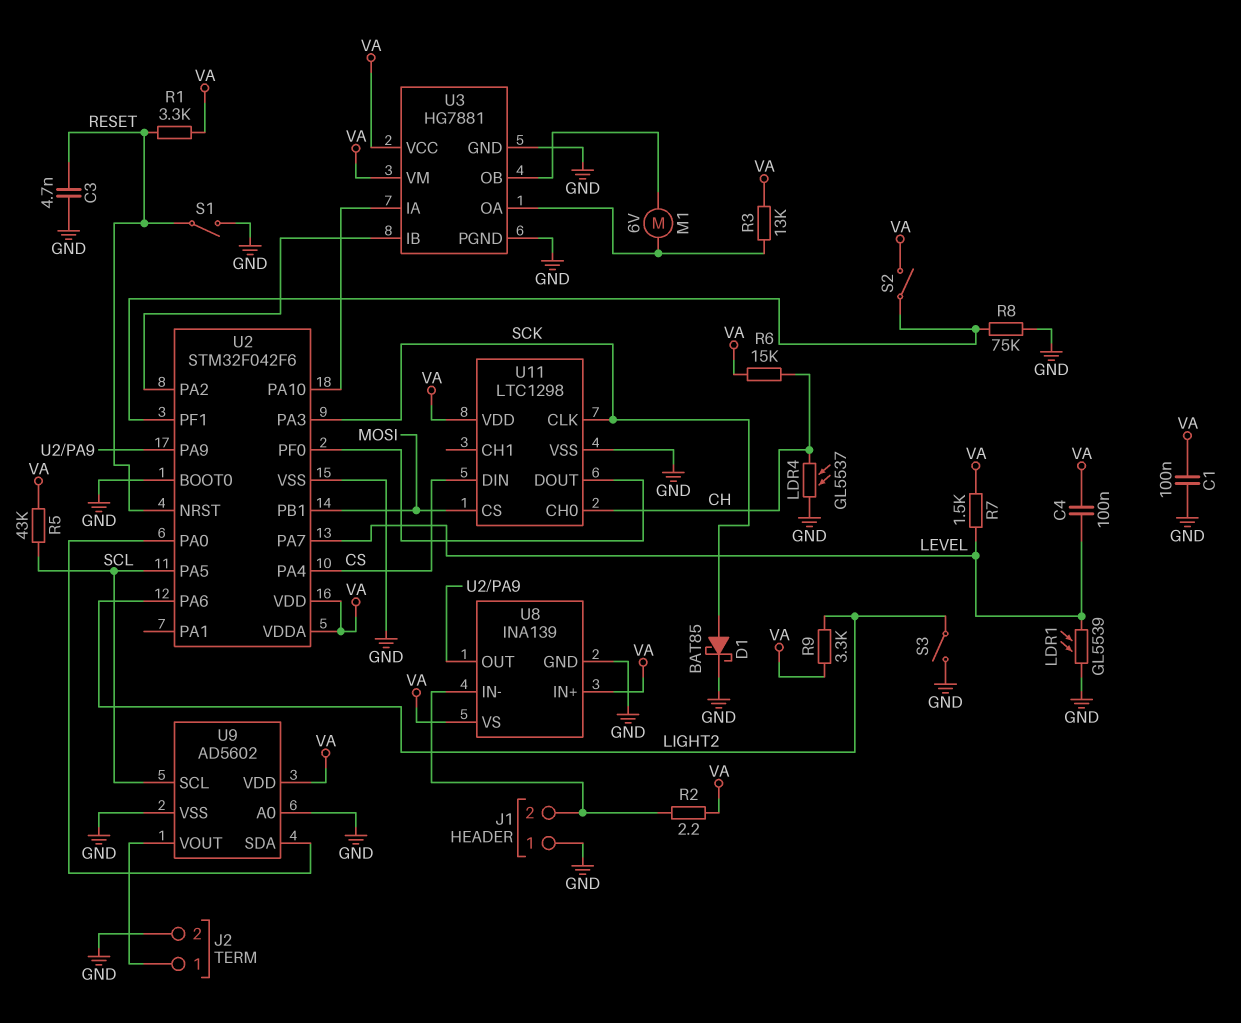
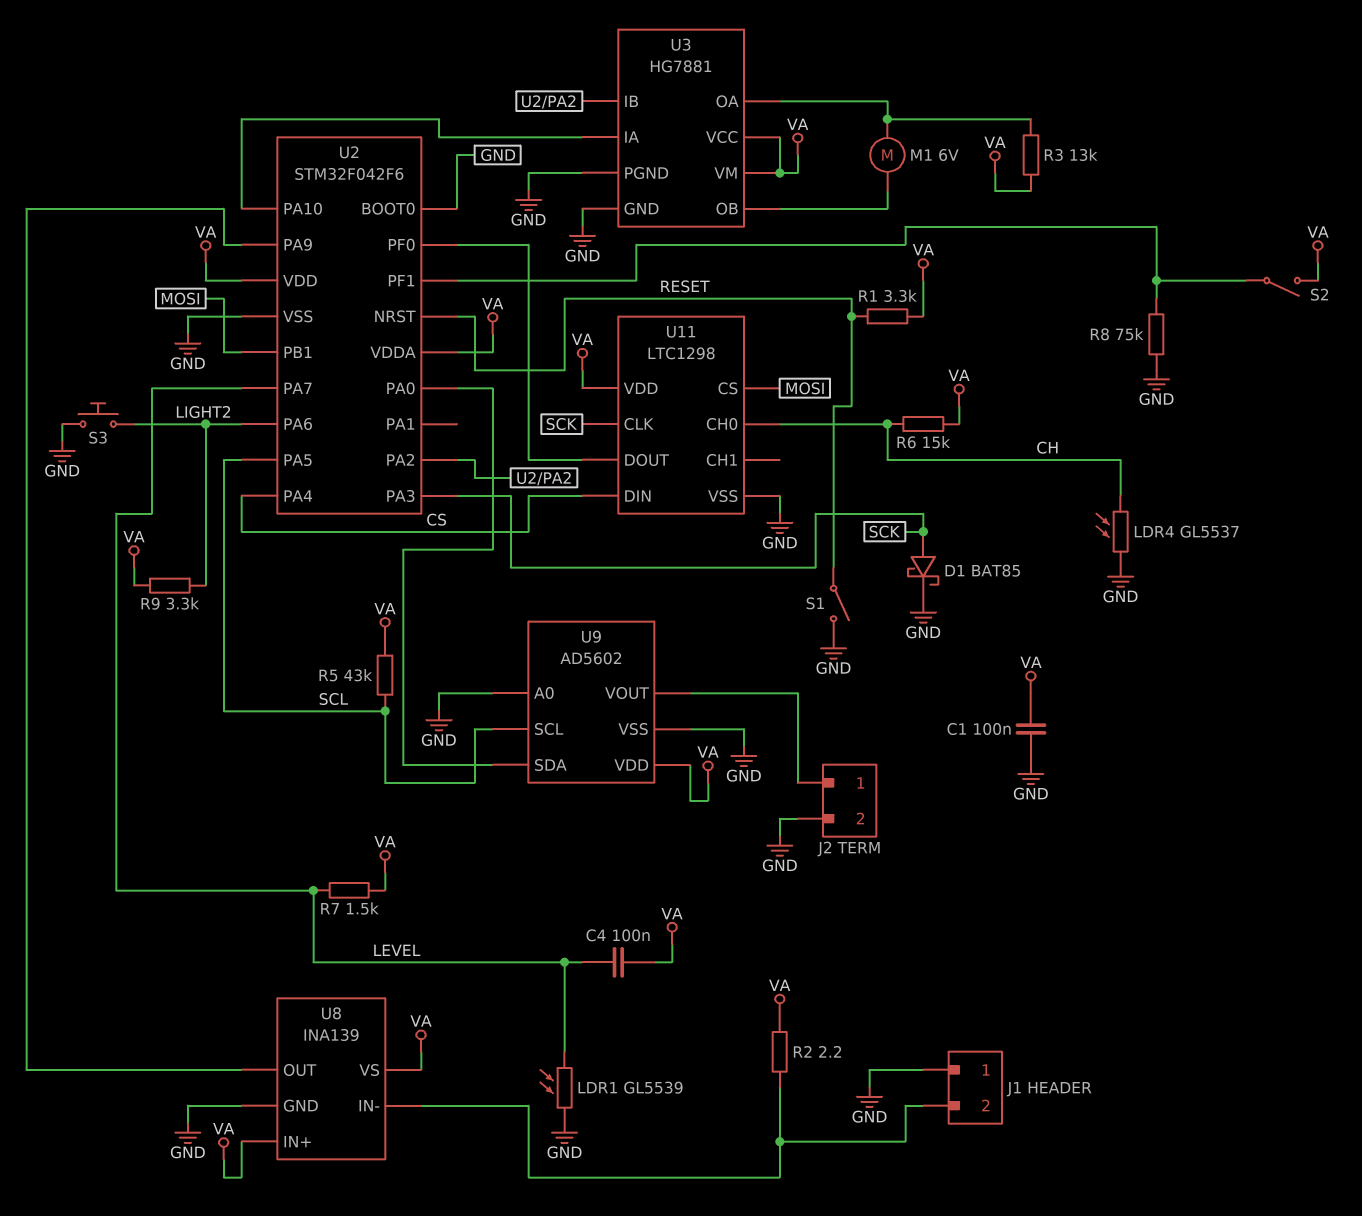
C3: 4.7nF (GND, RESET) -> none
S3: switch (GND, LIGHT2) -> button (GND, LIGHT2)

